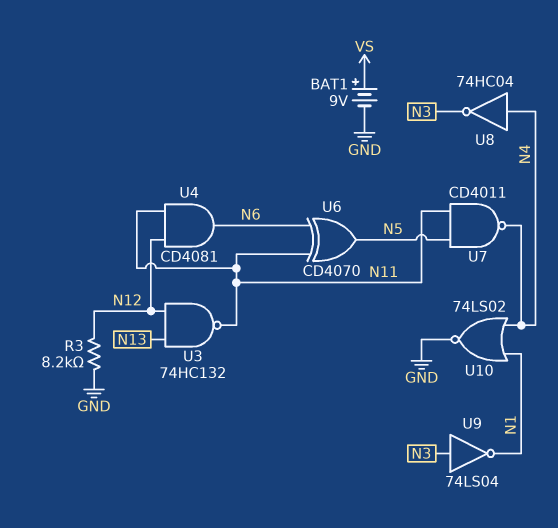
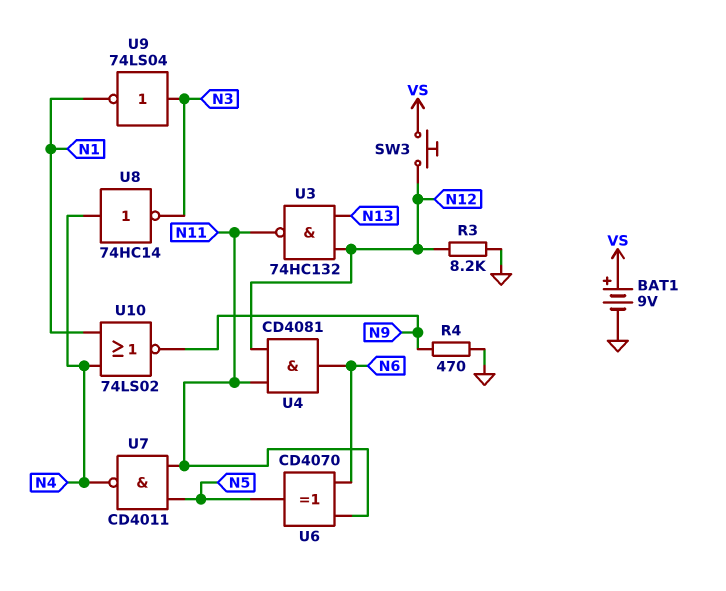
R4: none -> 470 (GND, N9)
SW3: none -> button (N12, VS)
U8: NOT 74HC04 (in N4, out N3) -> NOT 74HC14 (in N4, out N3)
U10: NOR 74LS02 (in N1, in N4, out GND) -> NOR 74LS02 (in N1, in N4, out N9)

